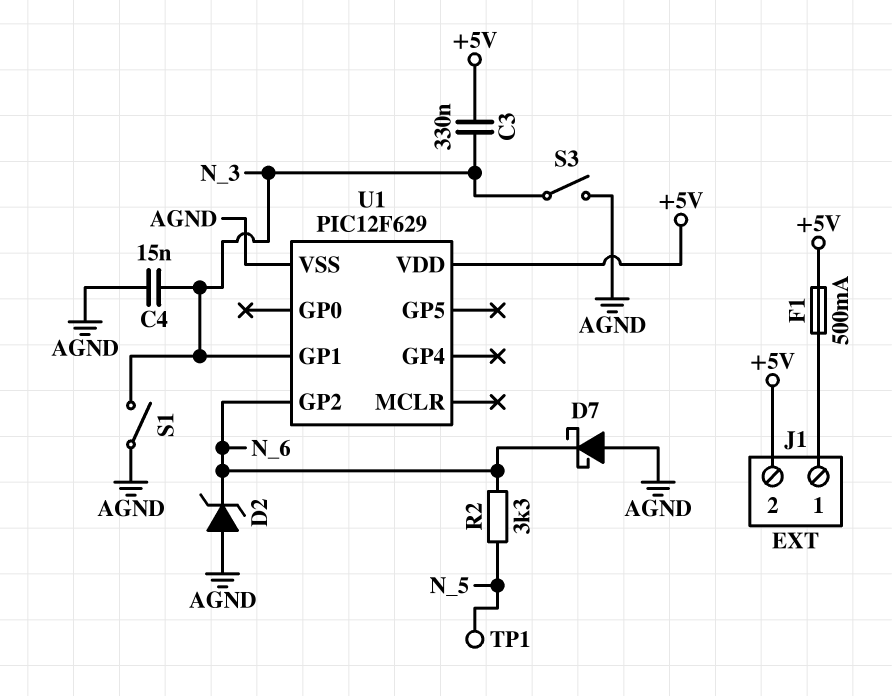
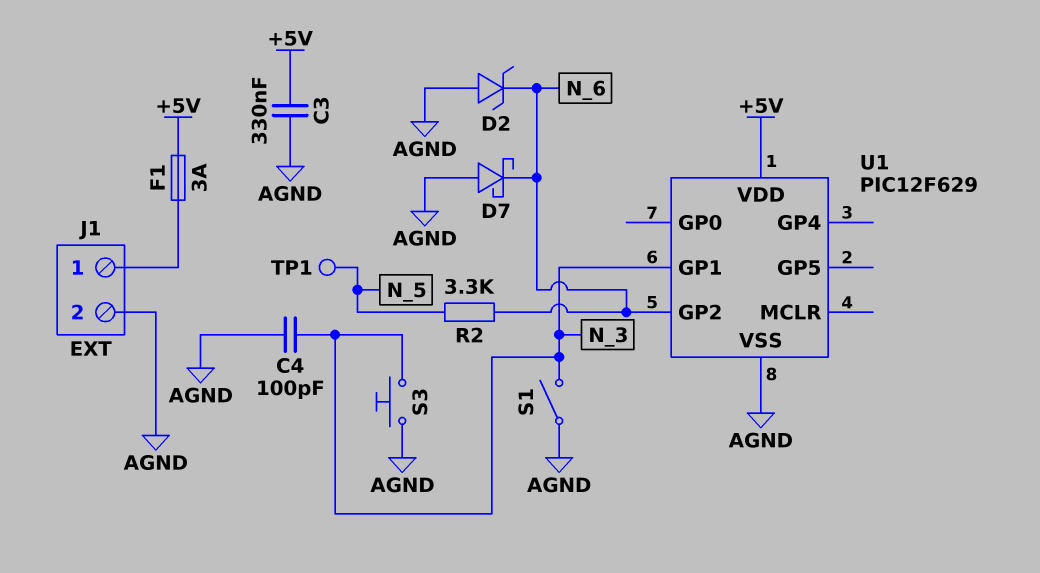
C3: 330nF (+5V, N_3) -> 330nF (+5V, AGND)
C4: 15nF (AGND, N_3) -> 100pF (AGND, N_3)
F1: 500mA (+5V, J1/1) -> 3A (+5V, J1/1)
J1 pin 2: +5V -> AGND
S3: switch (AGND, N_3) -> button (AGND, N_3)

